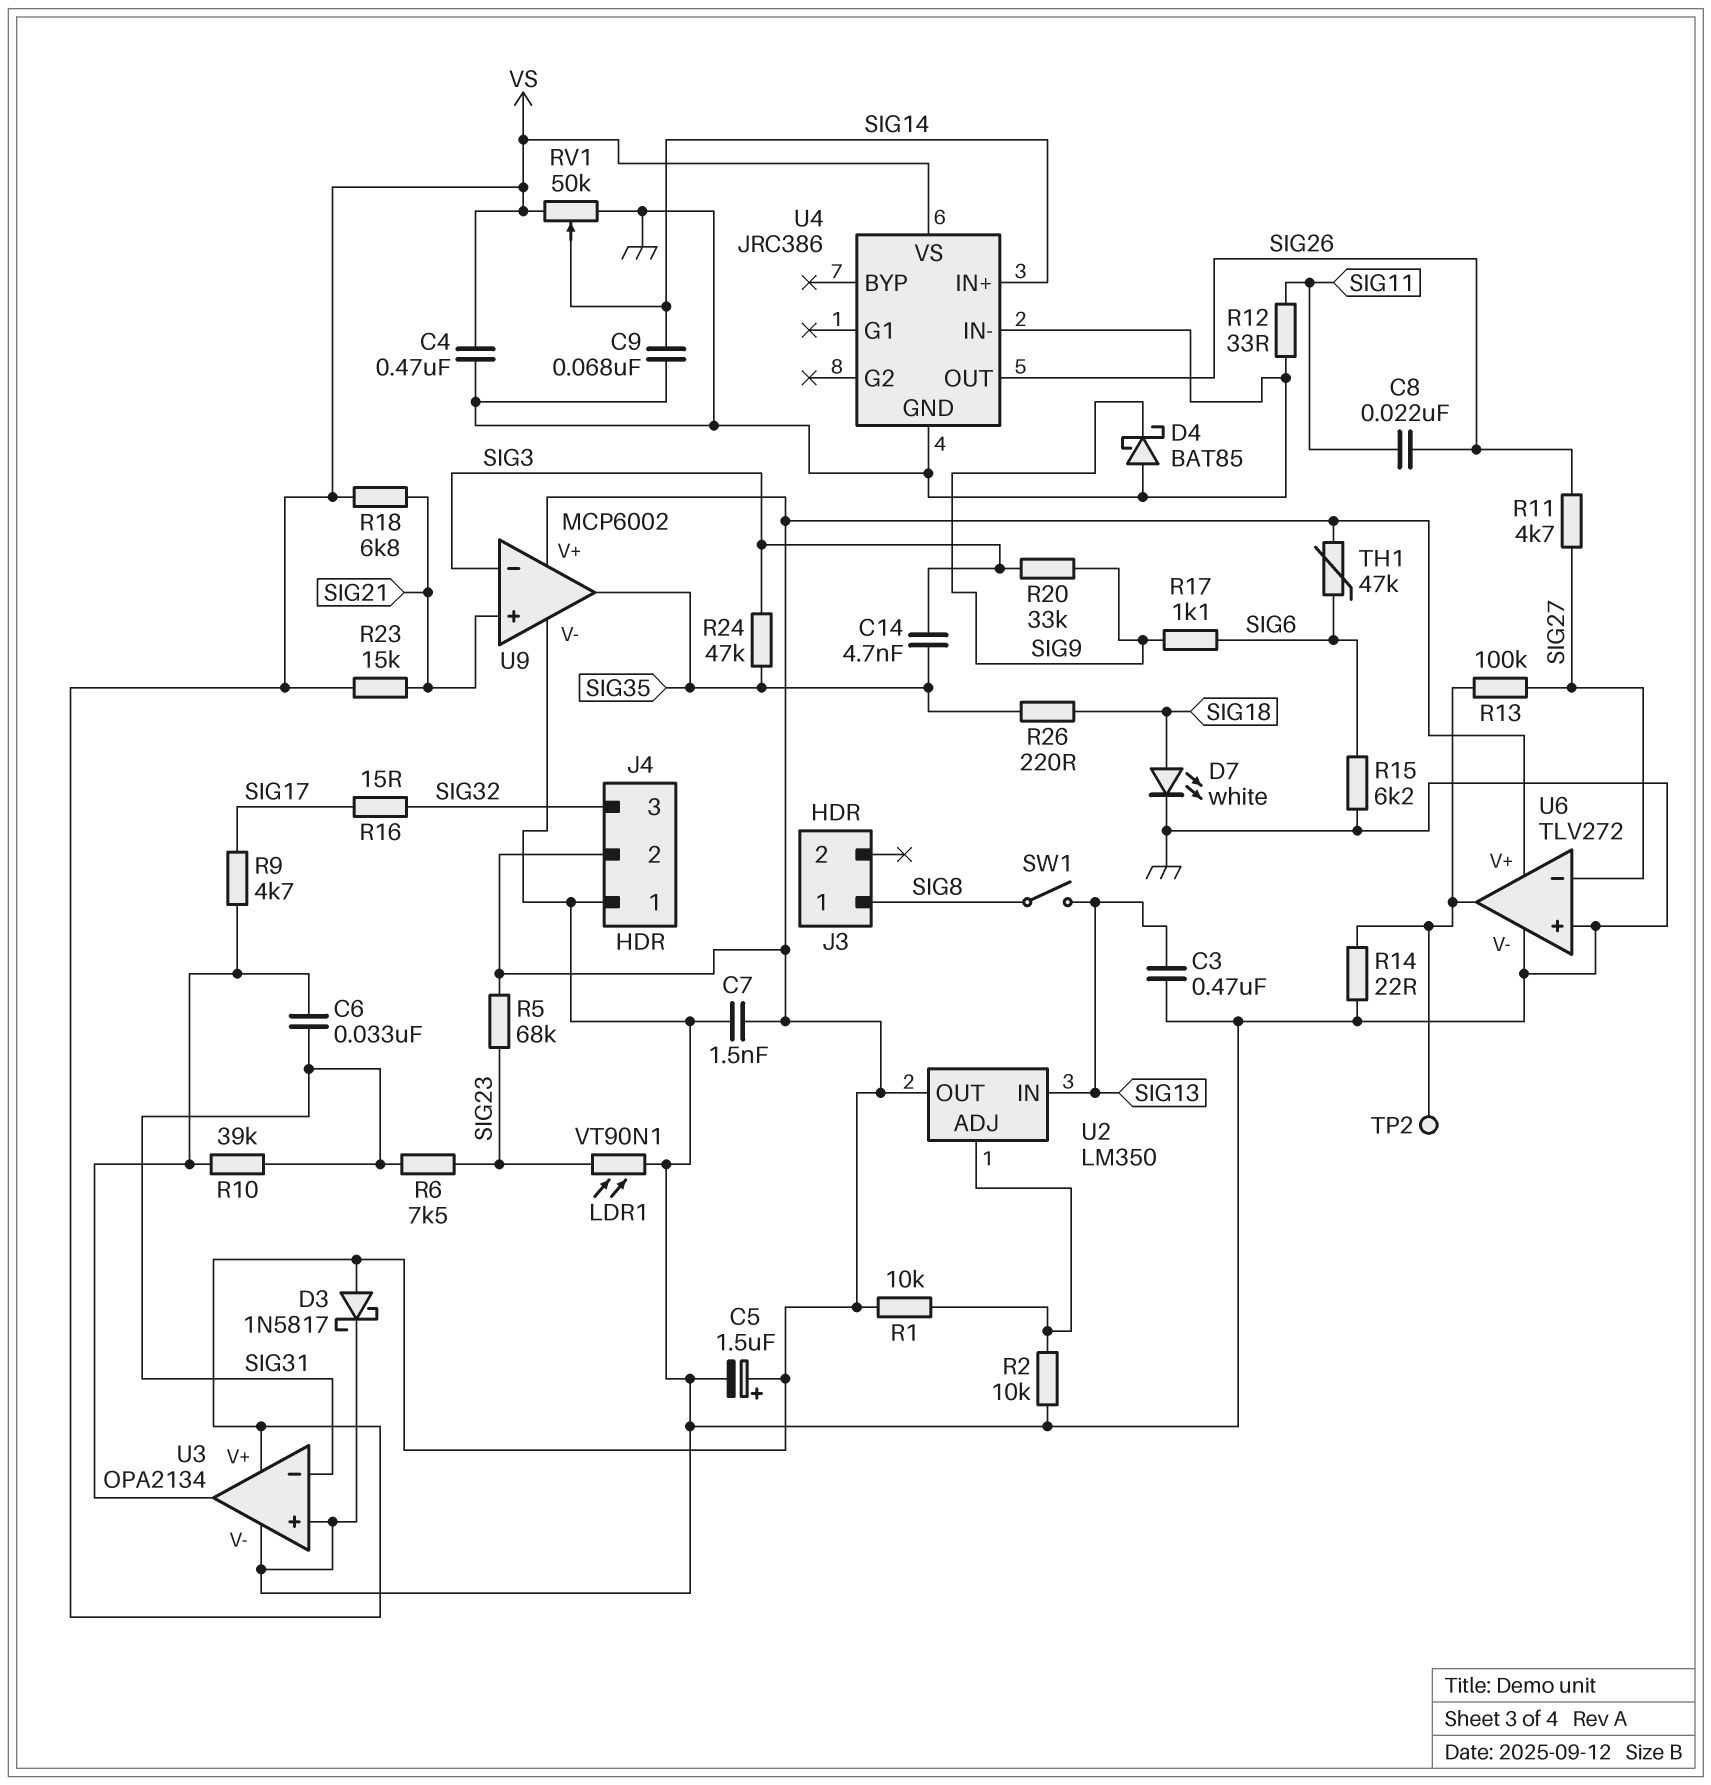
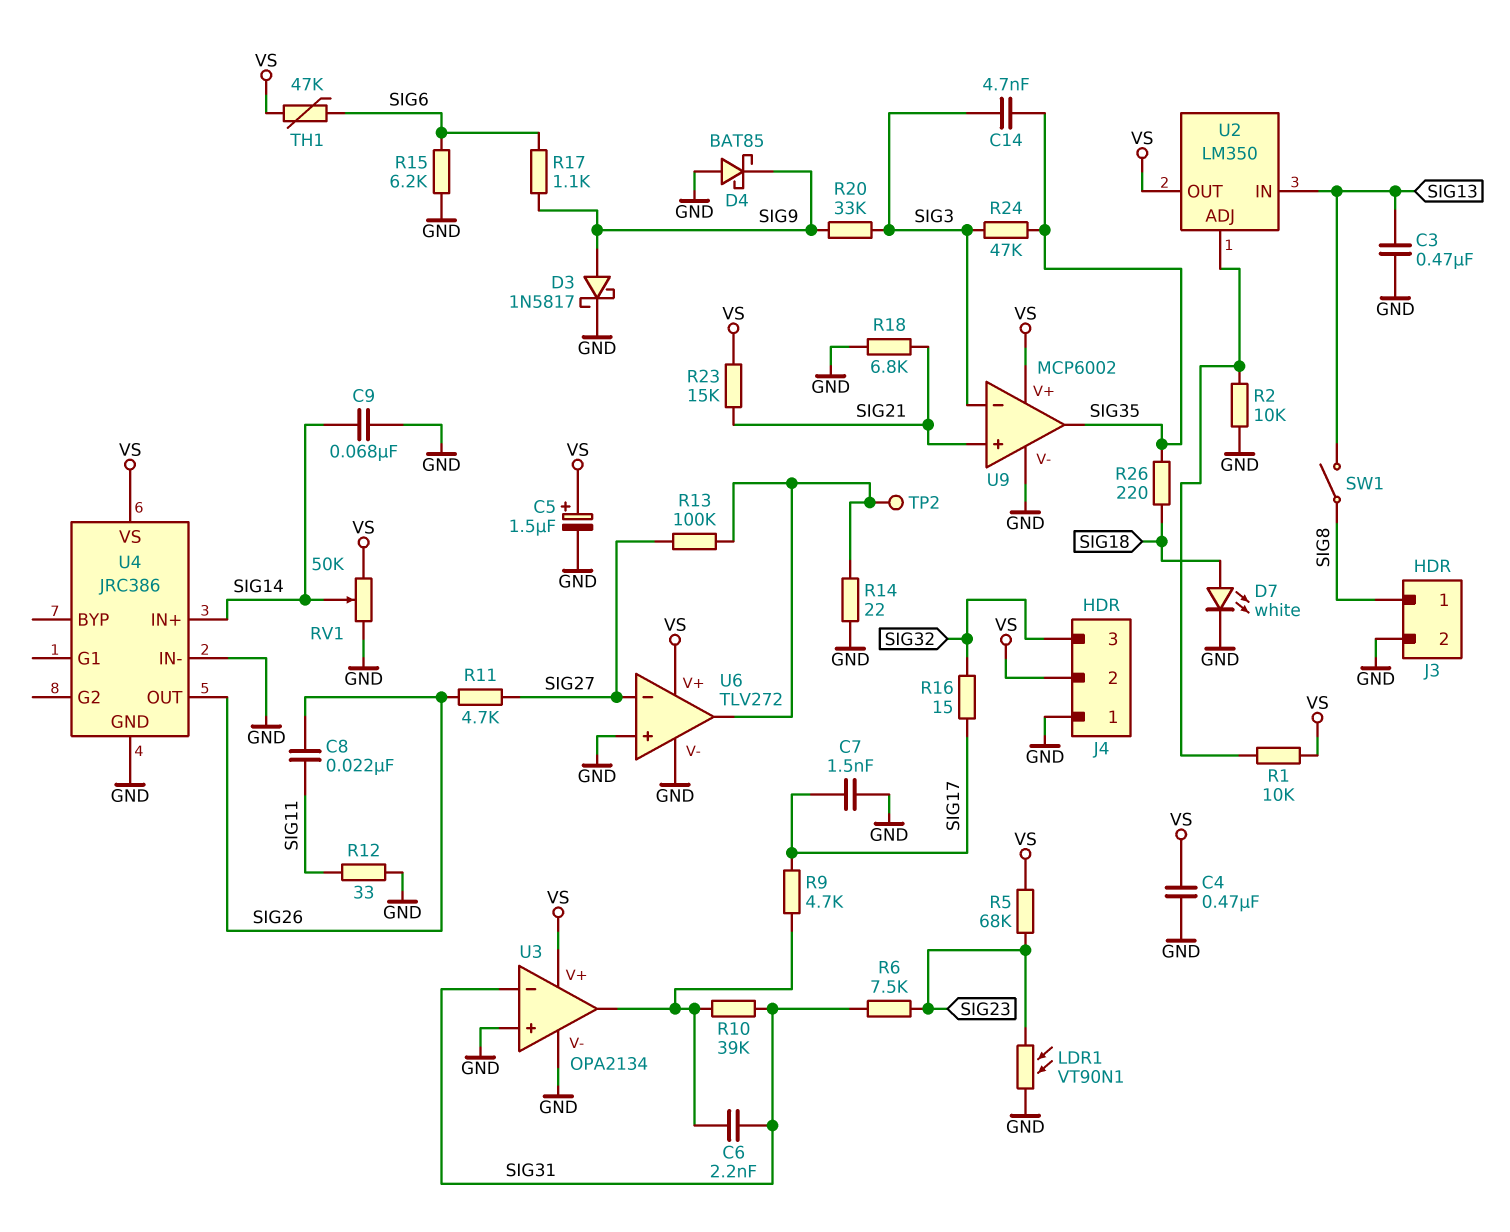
C6: 33nF (SIG31, U3/out) -> 2.2nF (SIG31, U3/out)
C7: 1.5nF (GND, VS) -> 1.5nF (GND, SIG17)
D3: schottky 1N5817 (A VS, K GND) -> schottky 1N5817 (A SIG9, K GND)
J3 pin 2: none -> GND
R18: 6.8k (SIG21, VS) -> 6.8k (GND, SIG21)

